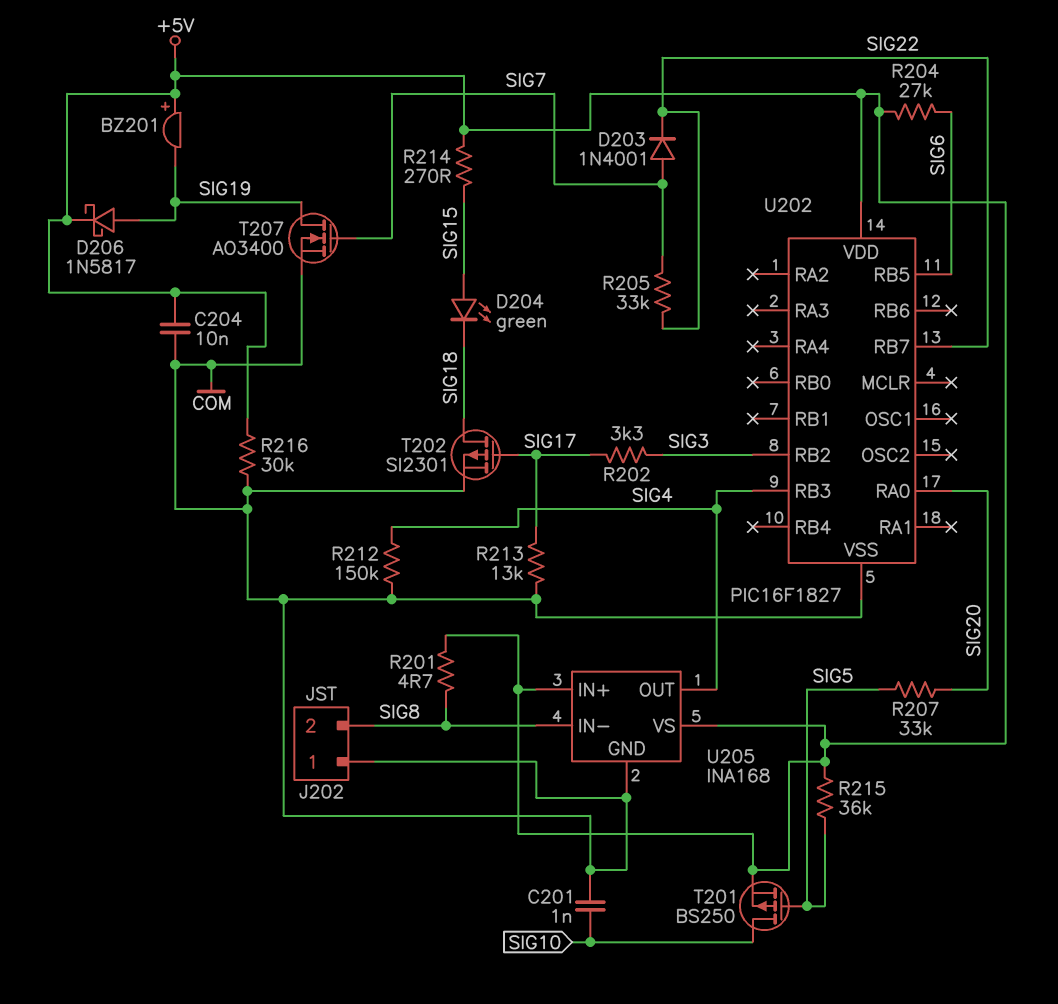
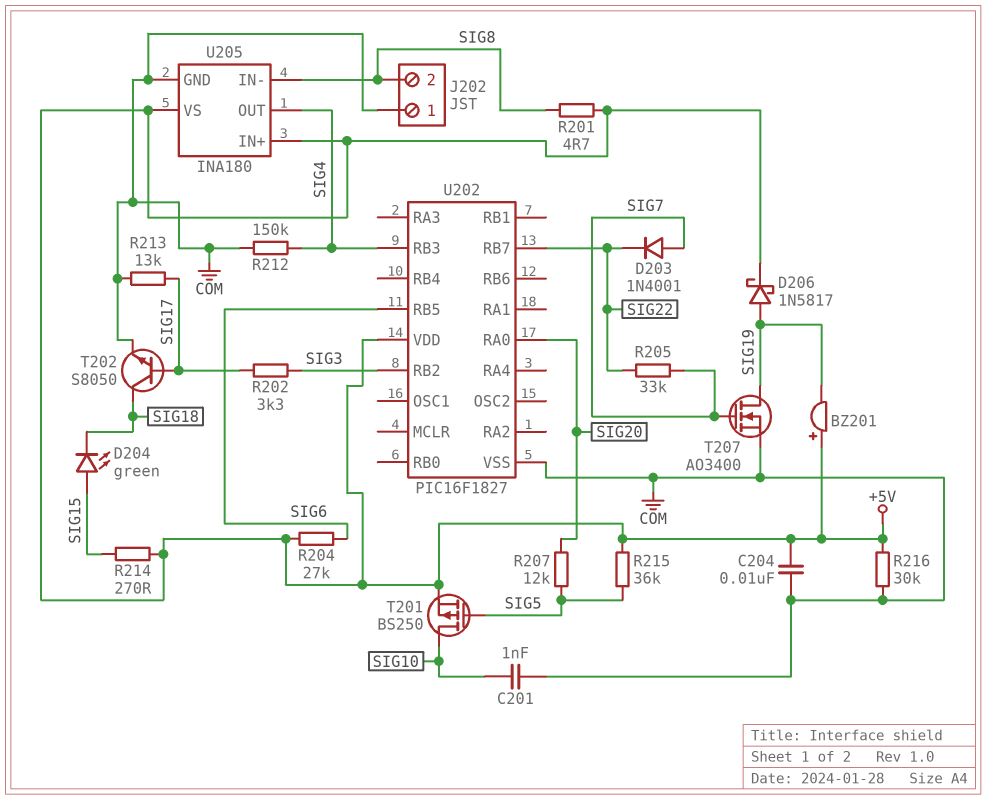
R207: 33k (SIG5, SIG20) -> 12k (SIG5, SIG20)
T202: PMOS SI2301 (G SIG17, D SIG18, S COM) -> NPN S8050 (B SIG17, C SIG18, E COM)
U205: INA168 -> INA180

